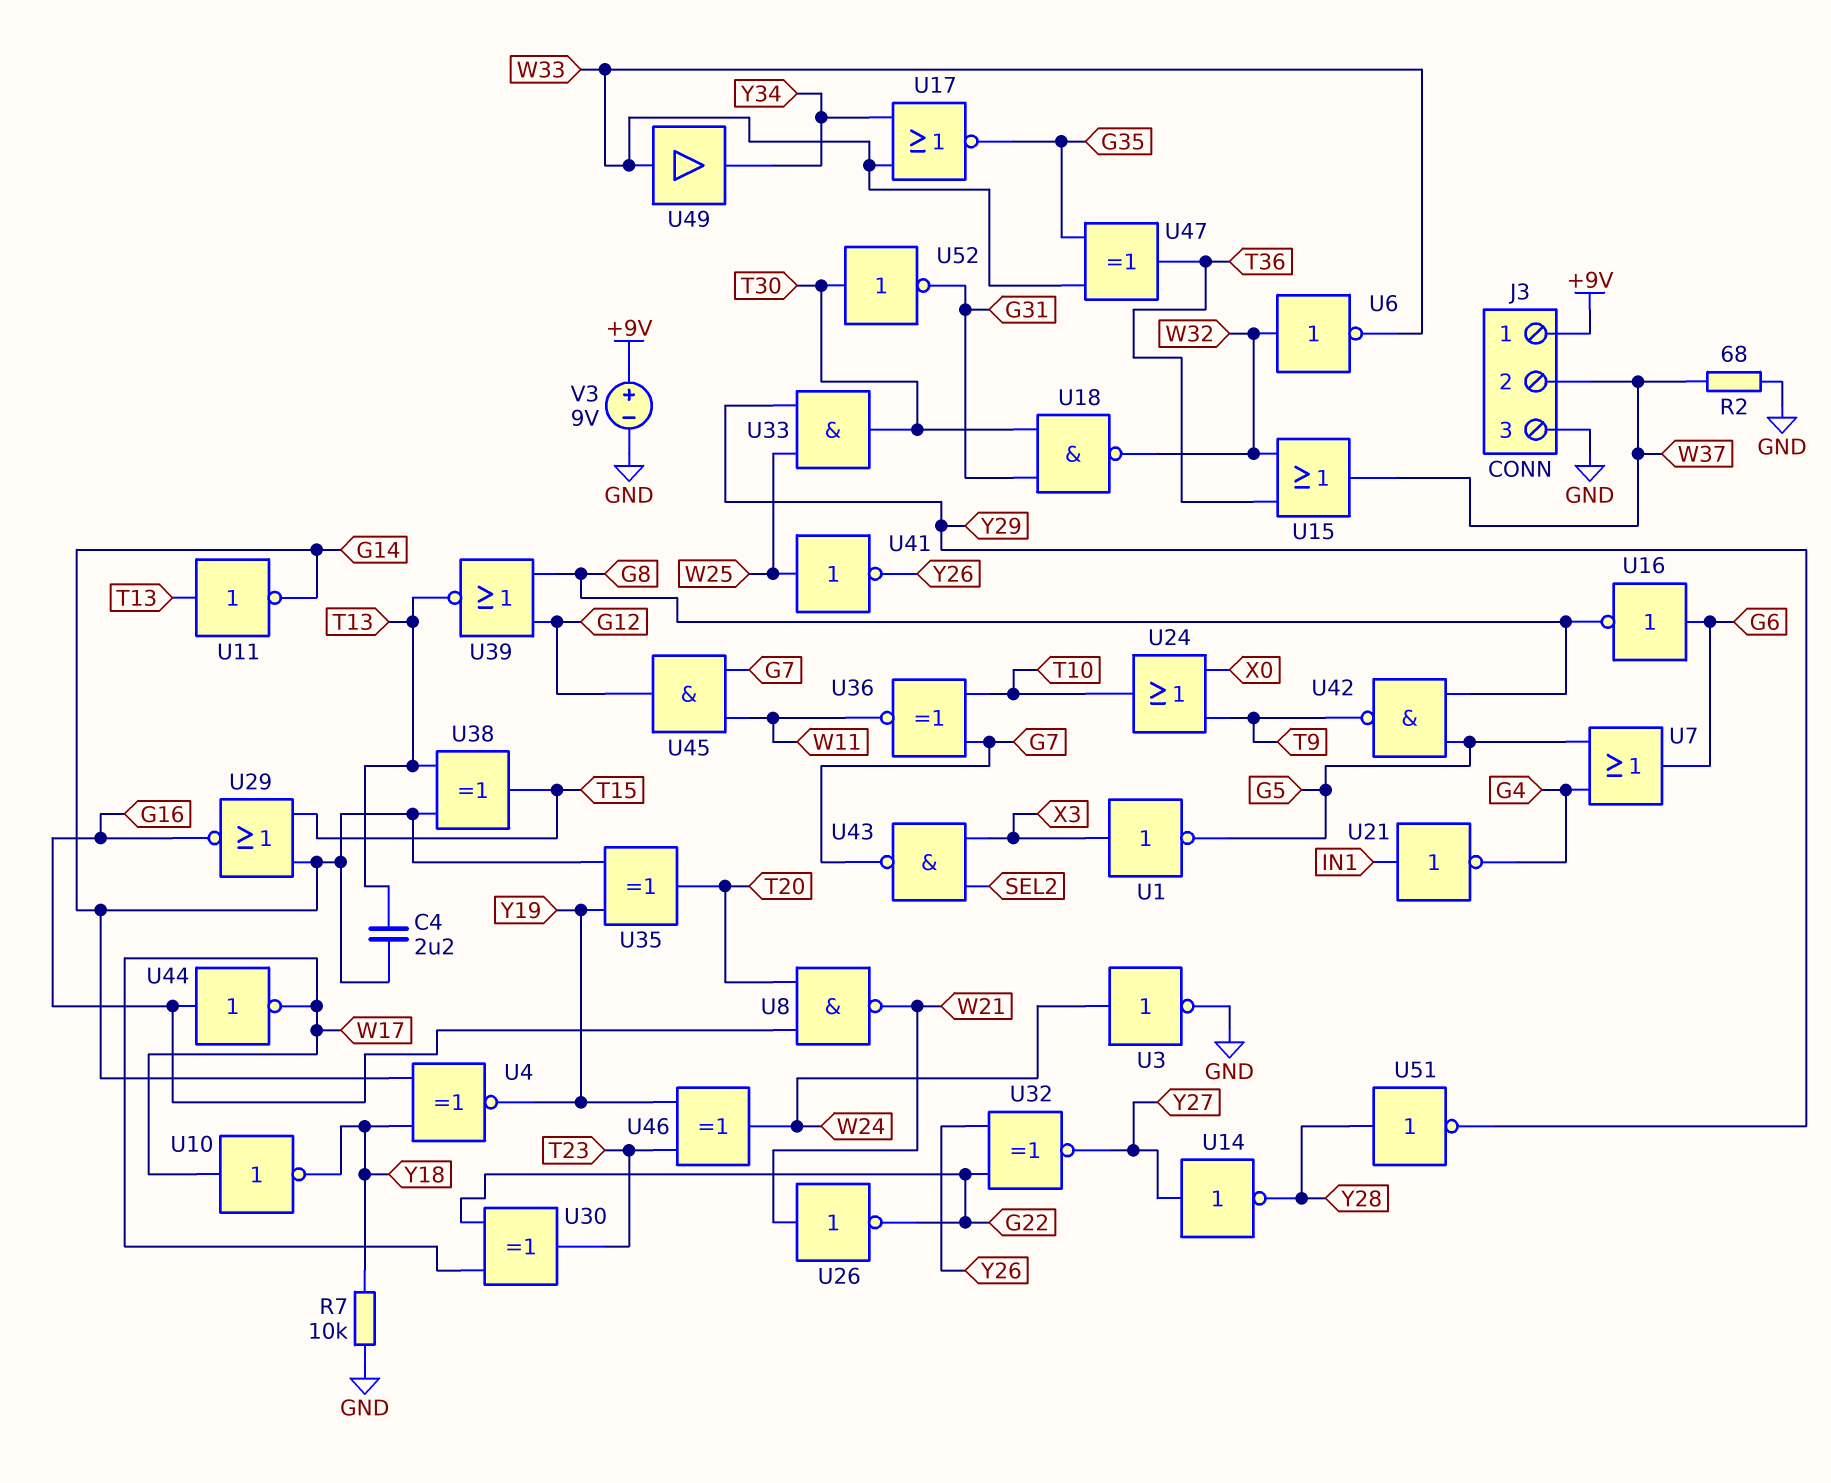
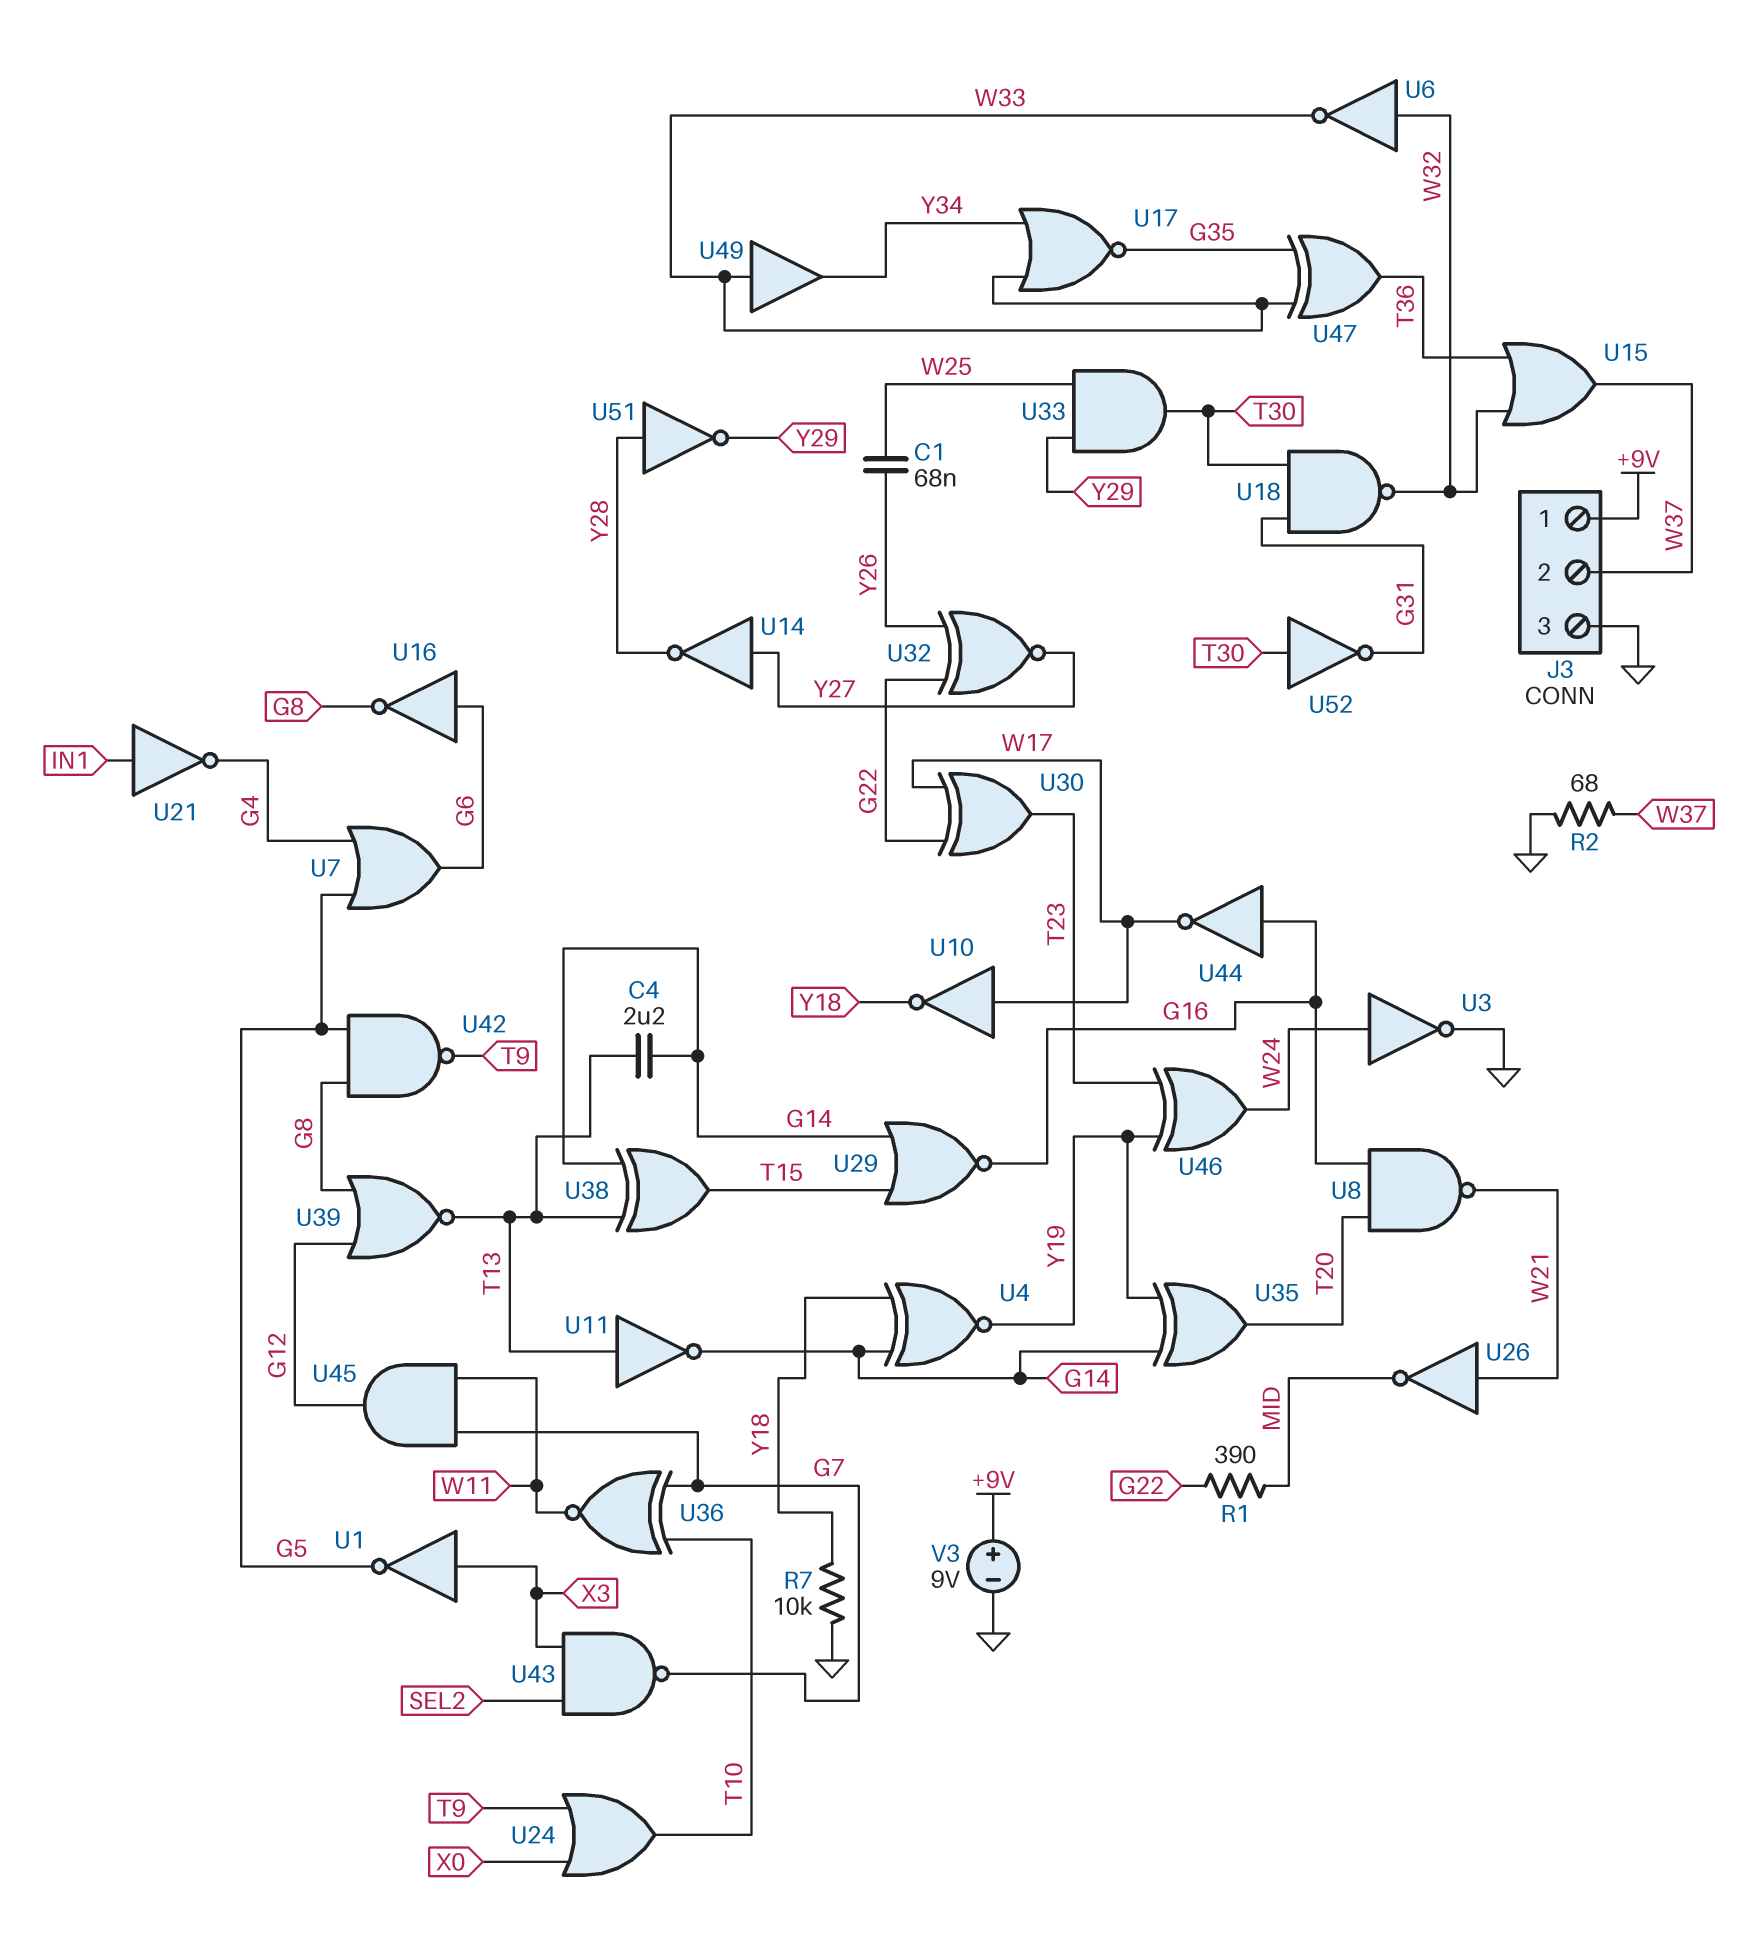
C1: none -> 68nF (W25, Y26)
R1: none -> 390 (G22, MID)
U26: NOT (in W21, out G22) -> NOT (in W21, out MID)
U41: NOT (in W25, out Y26) -> none

